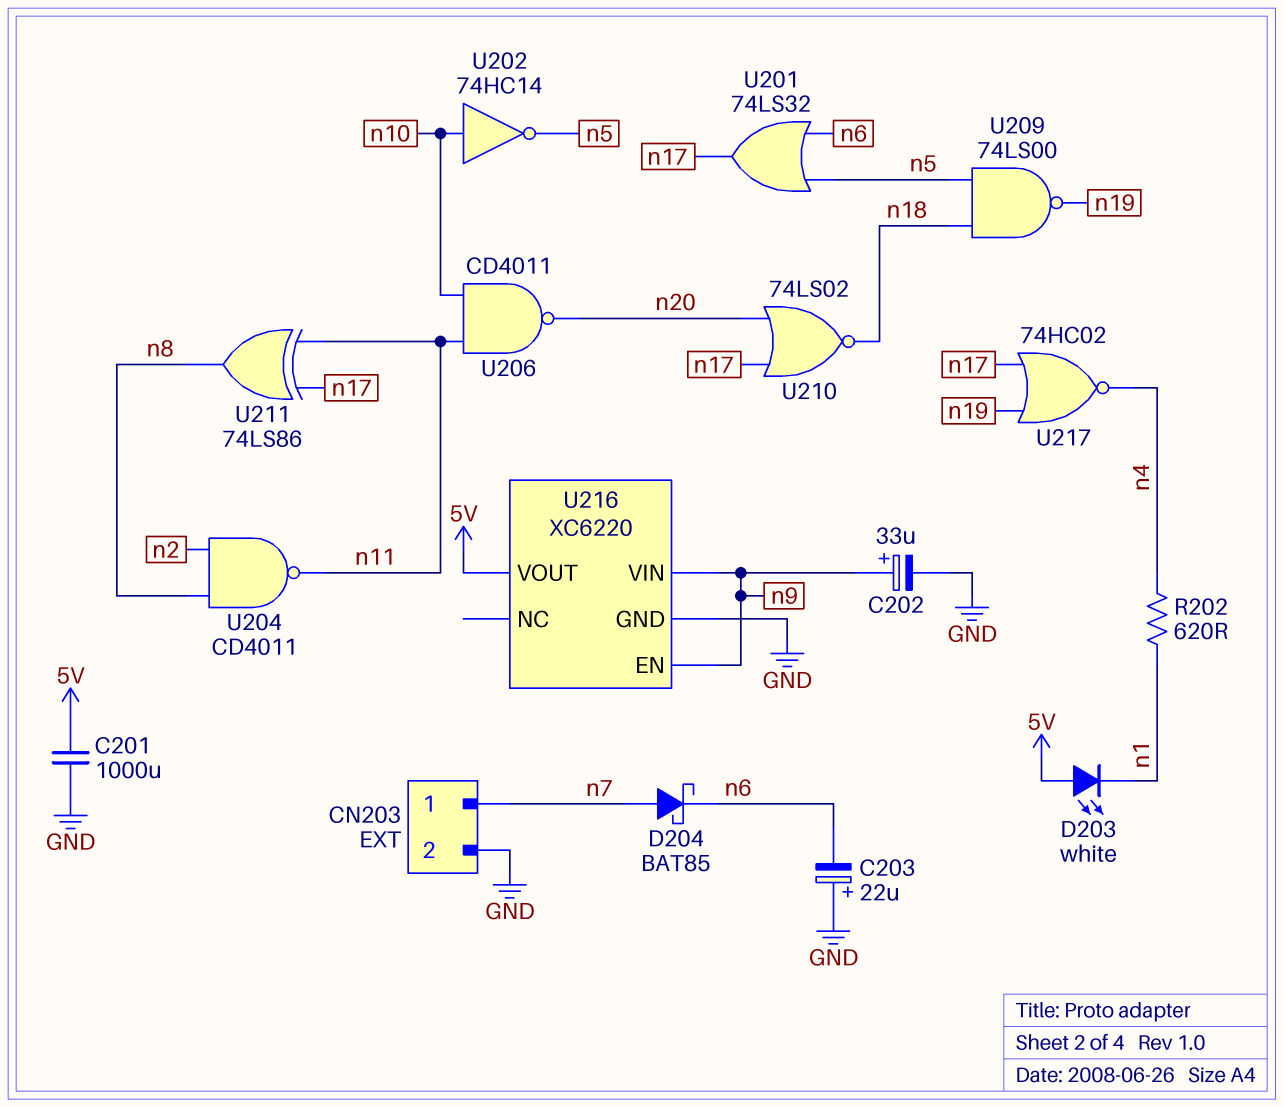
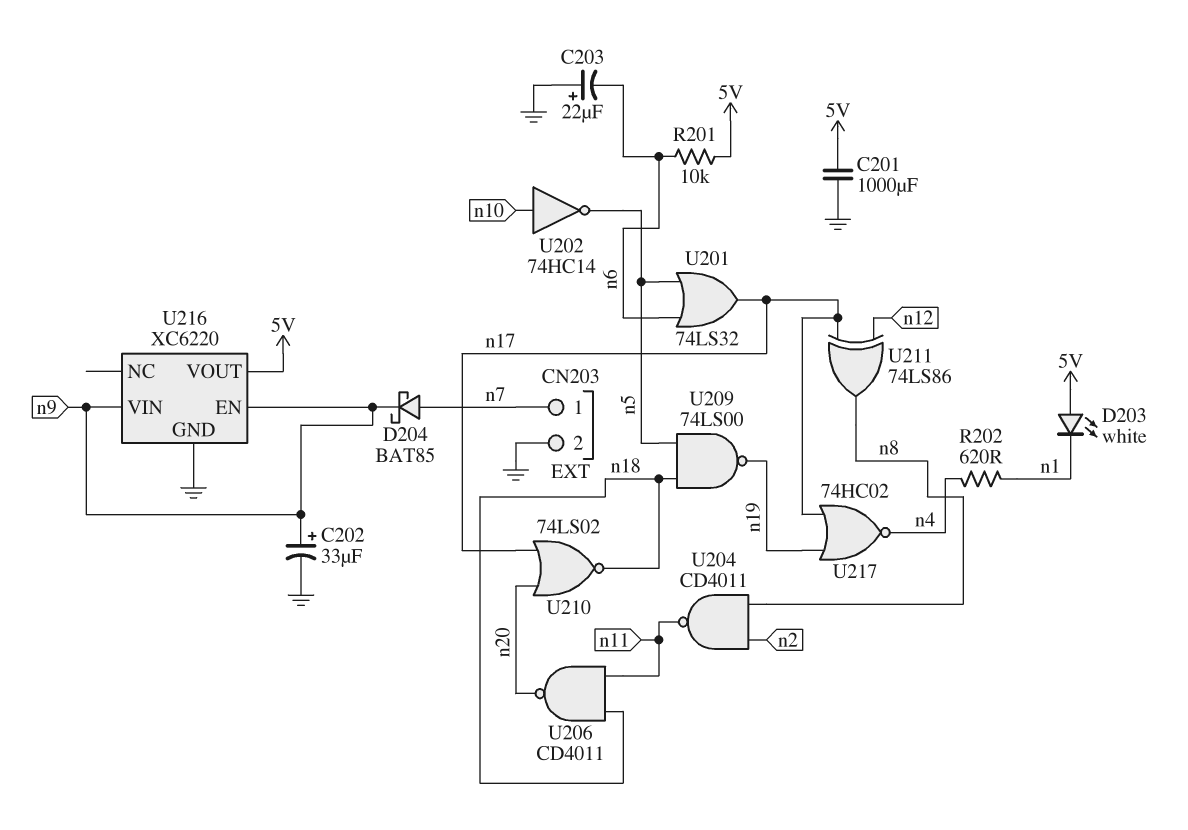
D204: schottky BAT85 (A n7, K n6) -> schottky BAT85 (A n7, K n9)
R201: none -> 10k (5V, n6)
U206: NAND CD4011 (in n10, in n11, out n20) -> NAND CD4011 (in n11, in n18, out n20)
U211: XOR 74LS86 (in n11, in n17, out n8) -> XOR 74LS86 (in n12, in n17, out n8)

